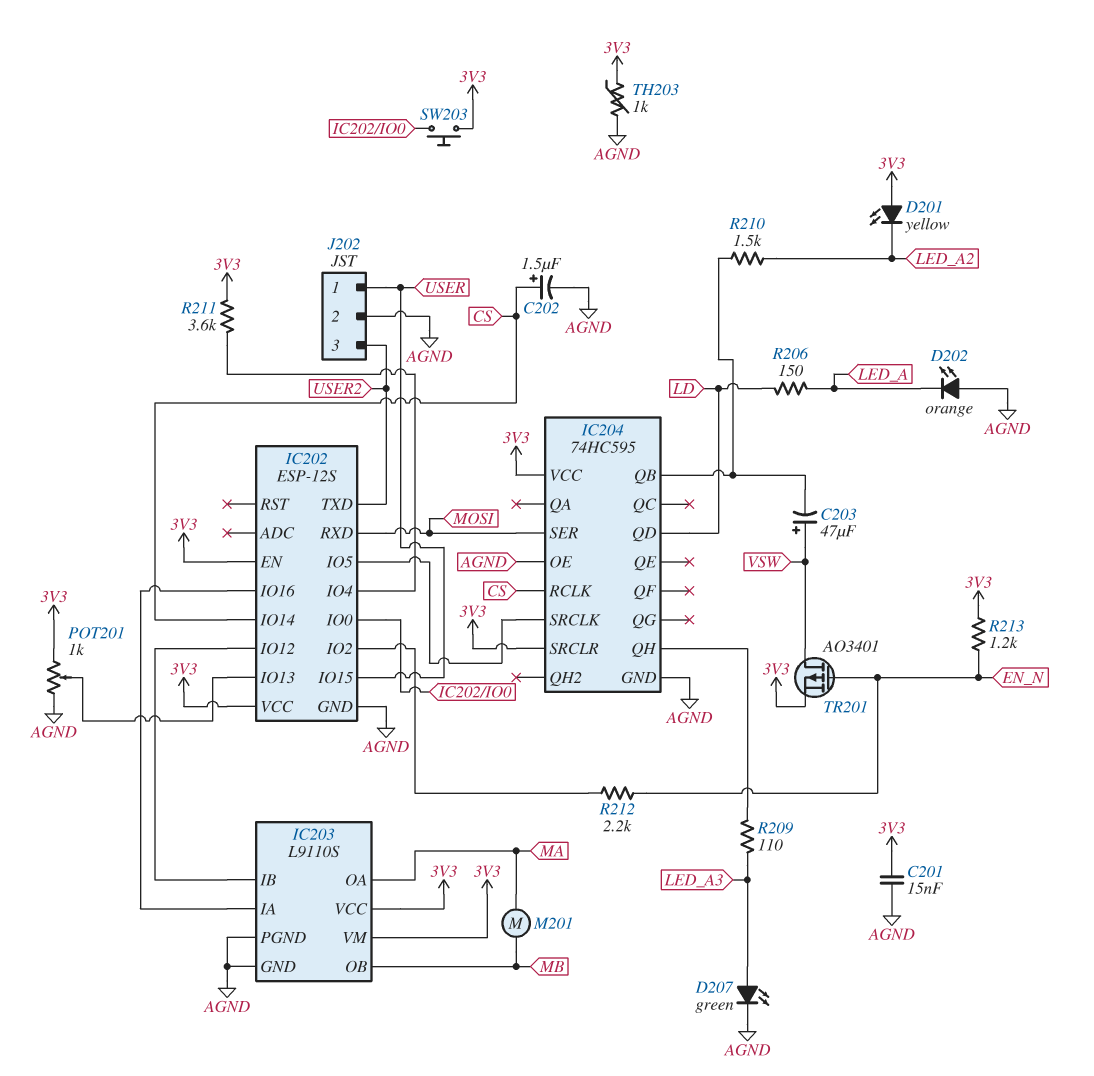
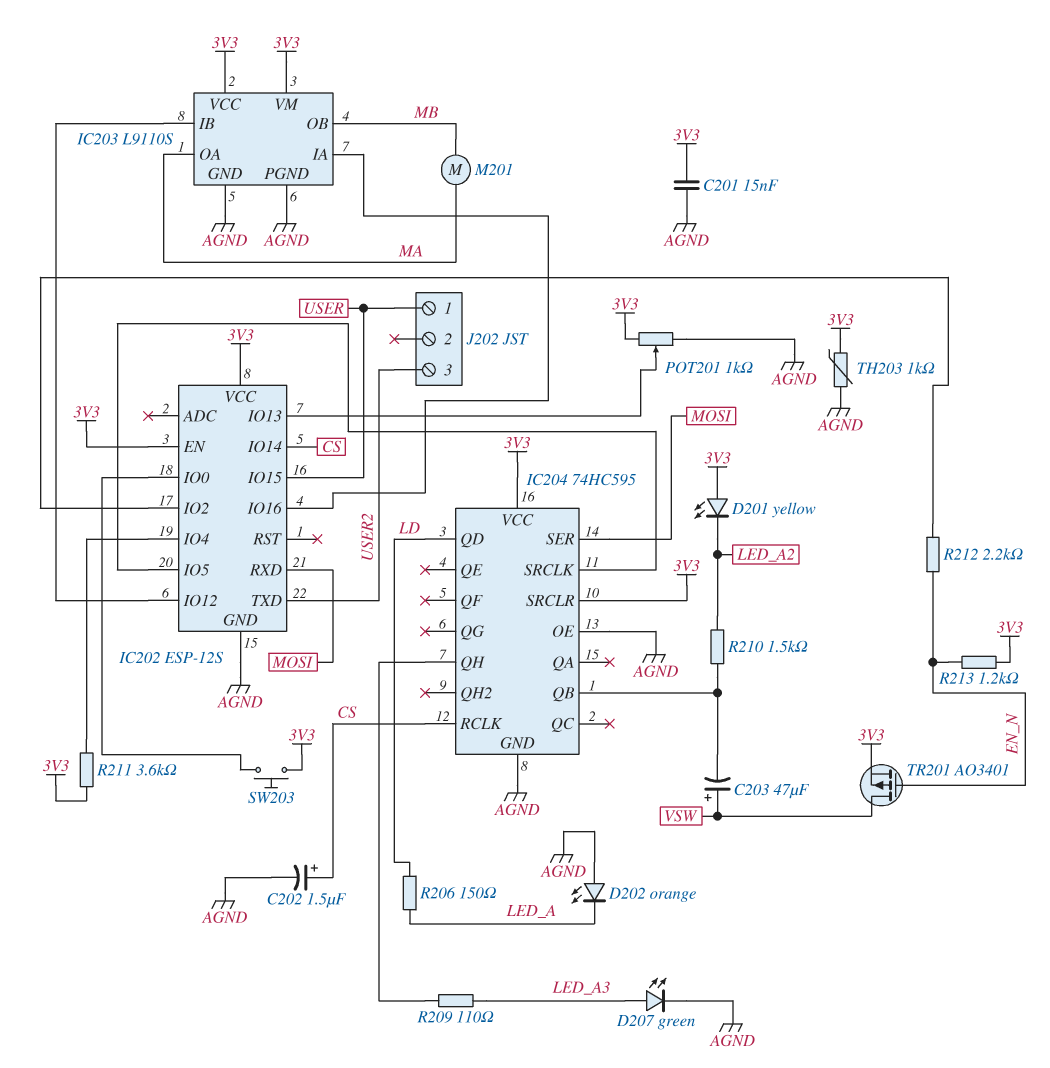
J202 pin 2: AGND -> none

